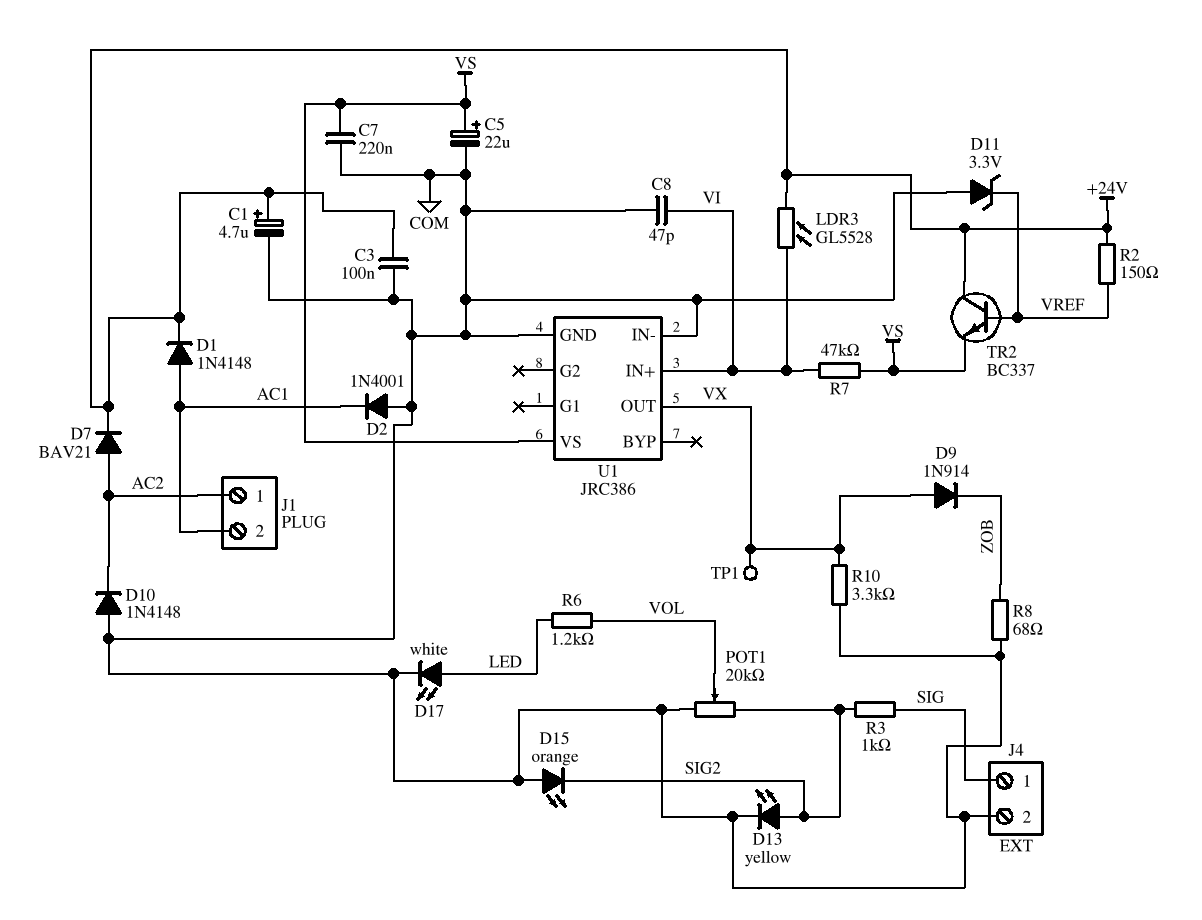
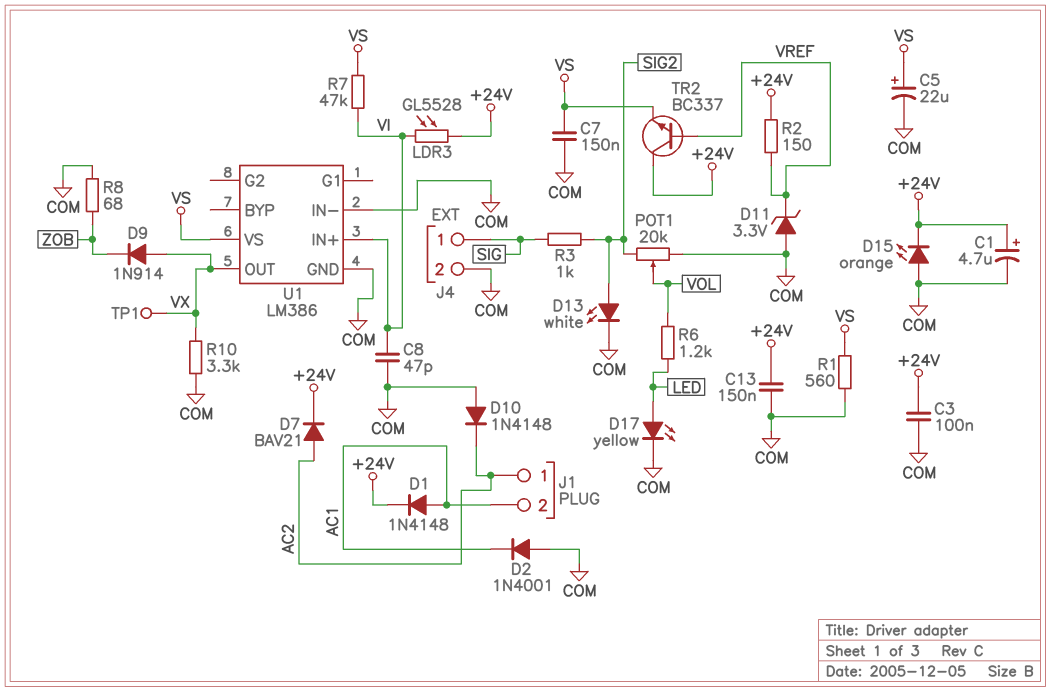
C7: 220nF (COM, VS) -> 150nF (COM, VS)
C13: none -> 150nF (+24V, COM)
D13: LED yellow (A SIG2, K COM) -> LED white (A SIG2, K COM)
D15: LED orange (A COM, K SIG2) -> LED orange (A COM, K +24V)
D17: LED white (A LED, K COM) -> LED yellow (A LED, K COM)
R1: none -> 560 (COM, VS)
U1: JRC386 -> LM386

